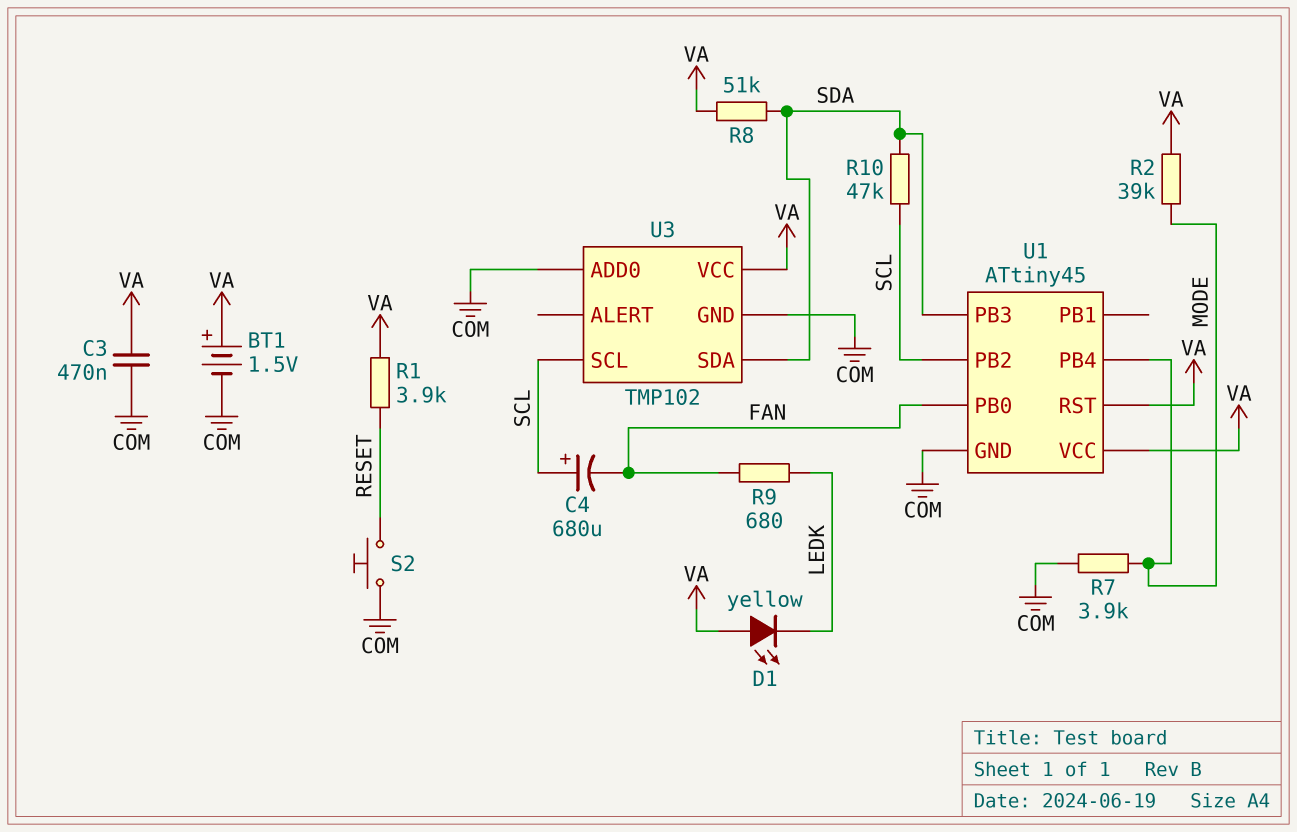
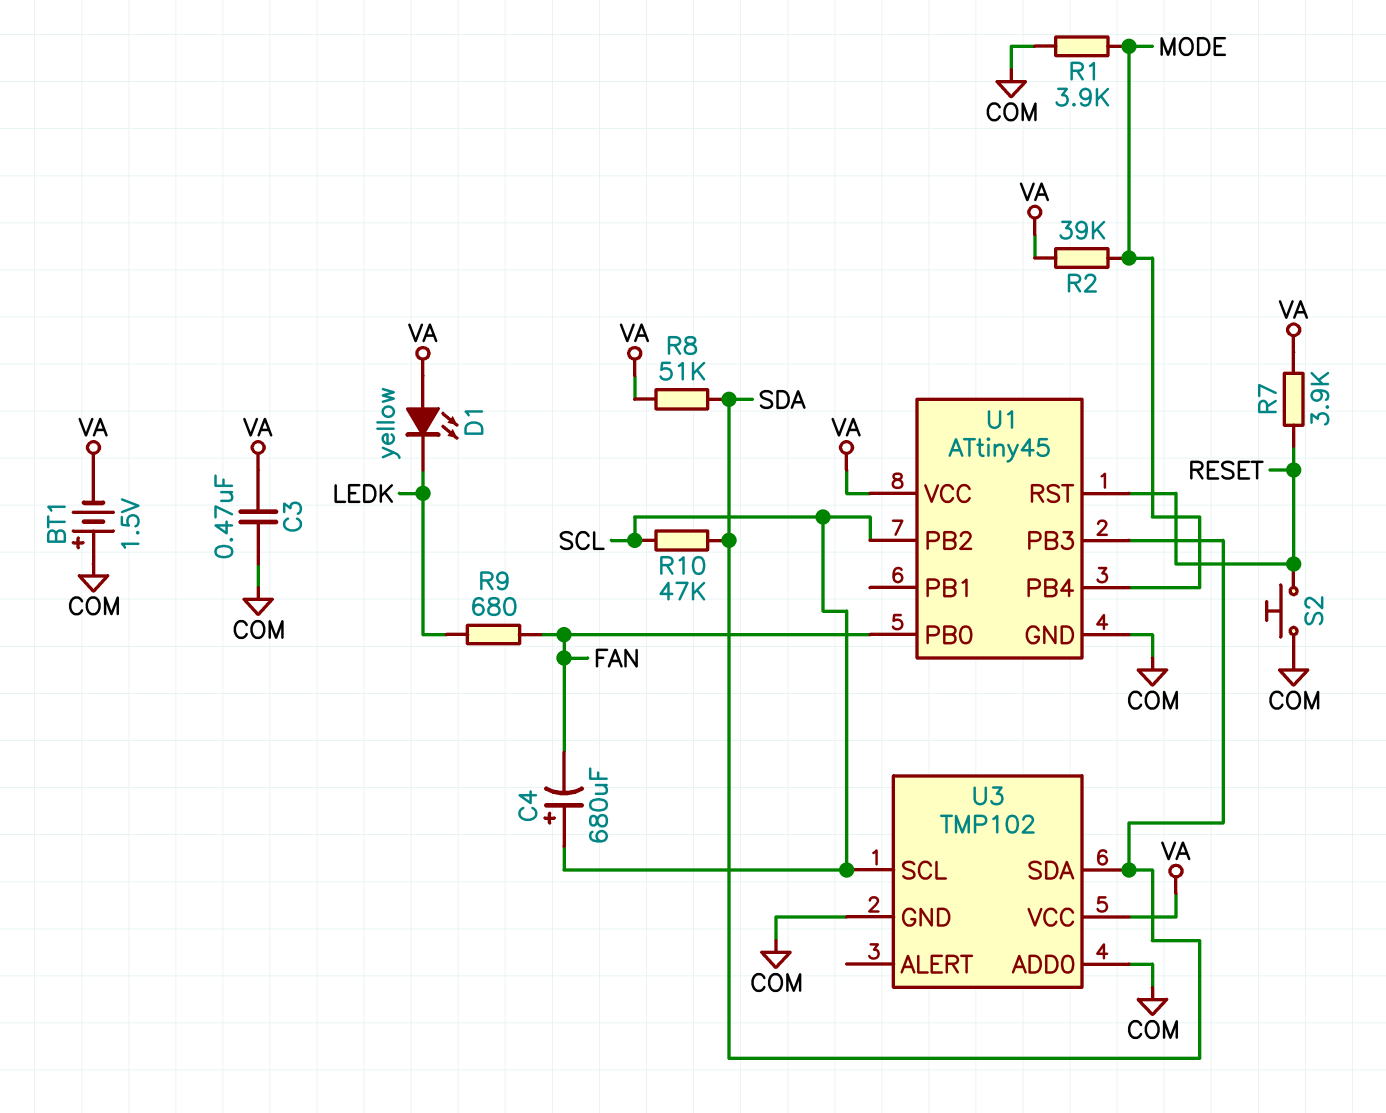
BT1: 1.5V (plus VA, minus COM) -> 1.5V (plus COM, minus VA)
R1: 3.9k (RESET, VA) -> 3.9k (COM, MODE)
R7: 3.9k (COM, MODE) -> 3.9k (RESET, VA)
U1 pin RST: VA -> RESET

